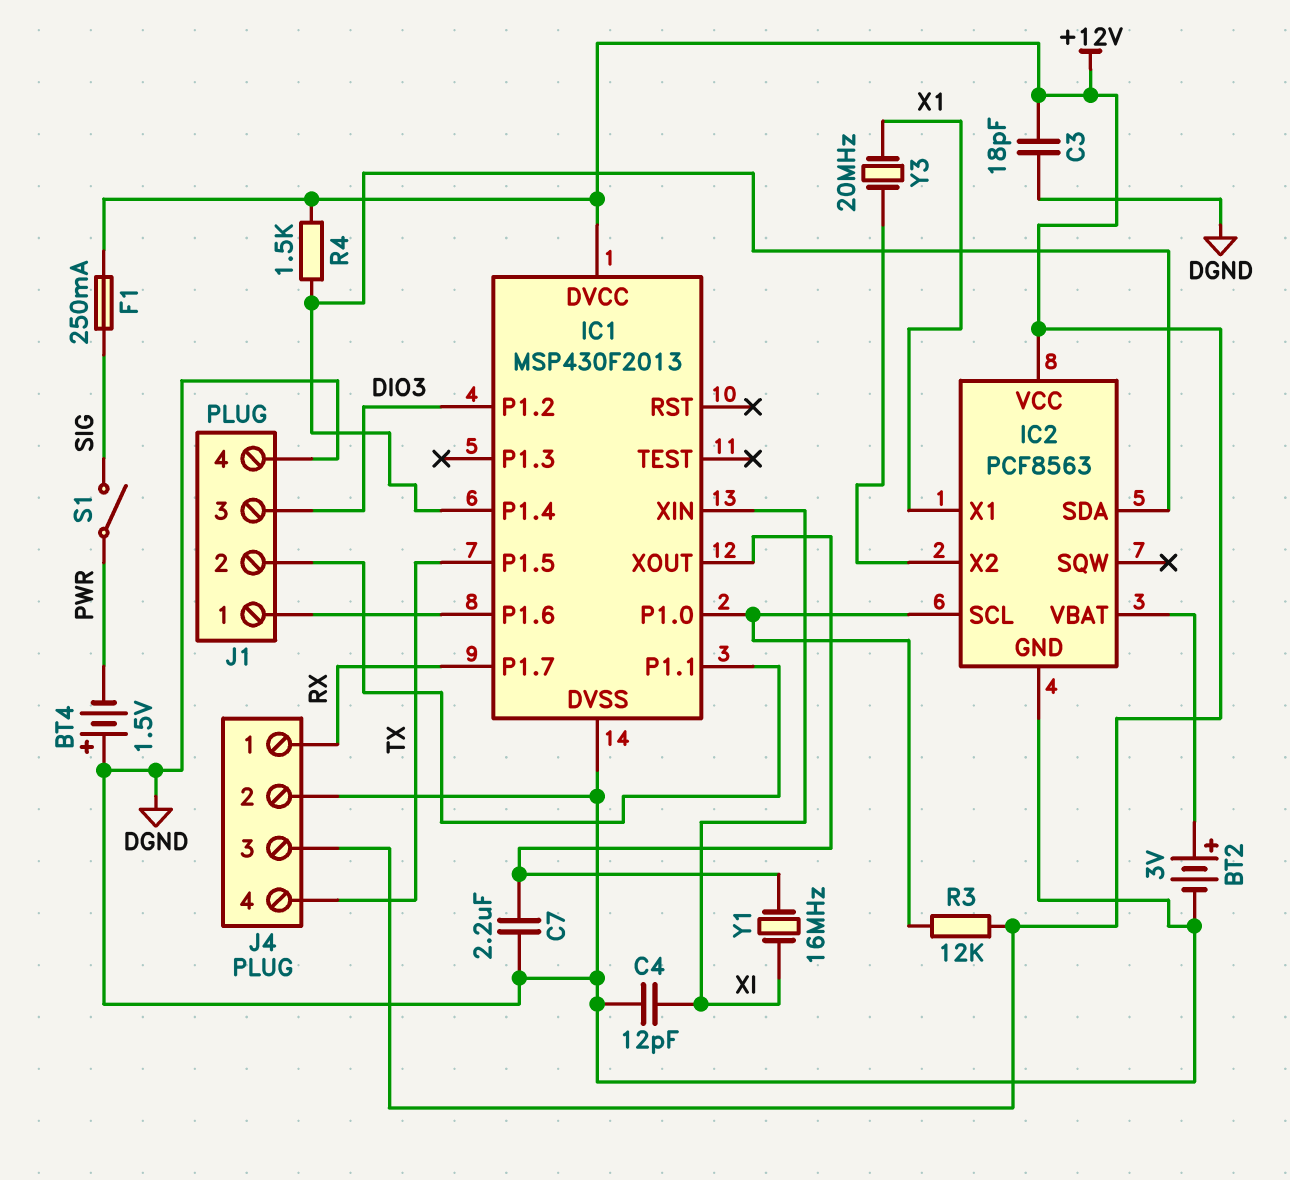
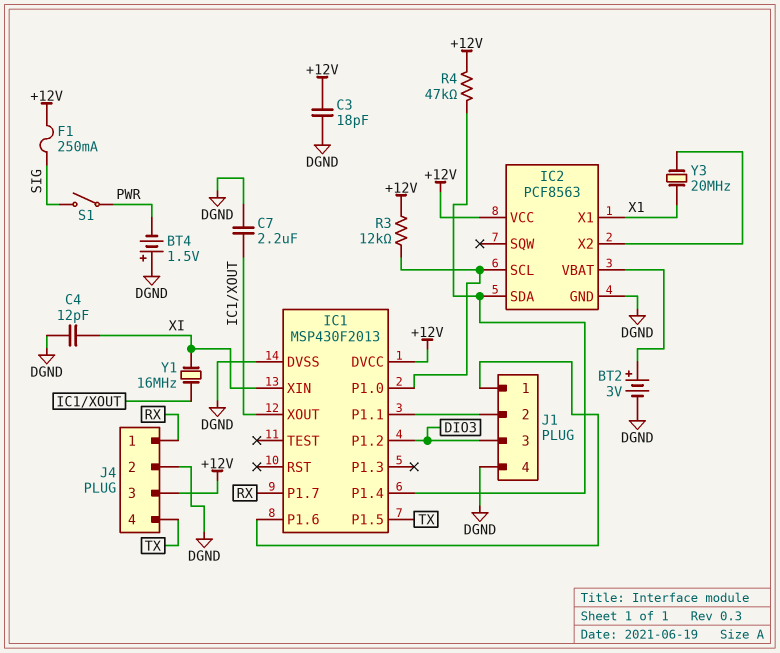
R4: 1.5k (+12V, IC1/P1.4) -> 47k (+12V, IC1/P1.4)

